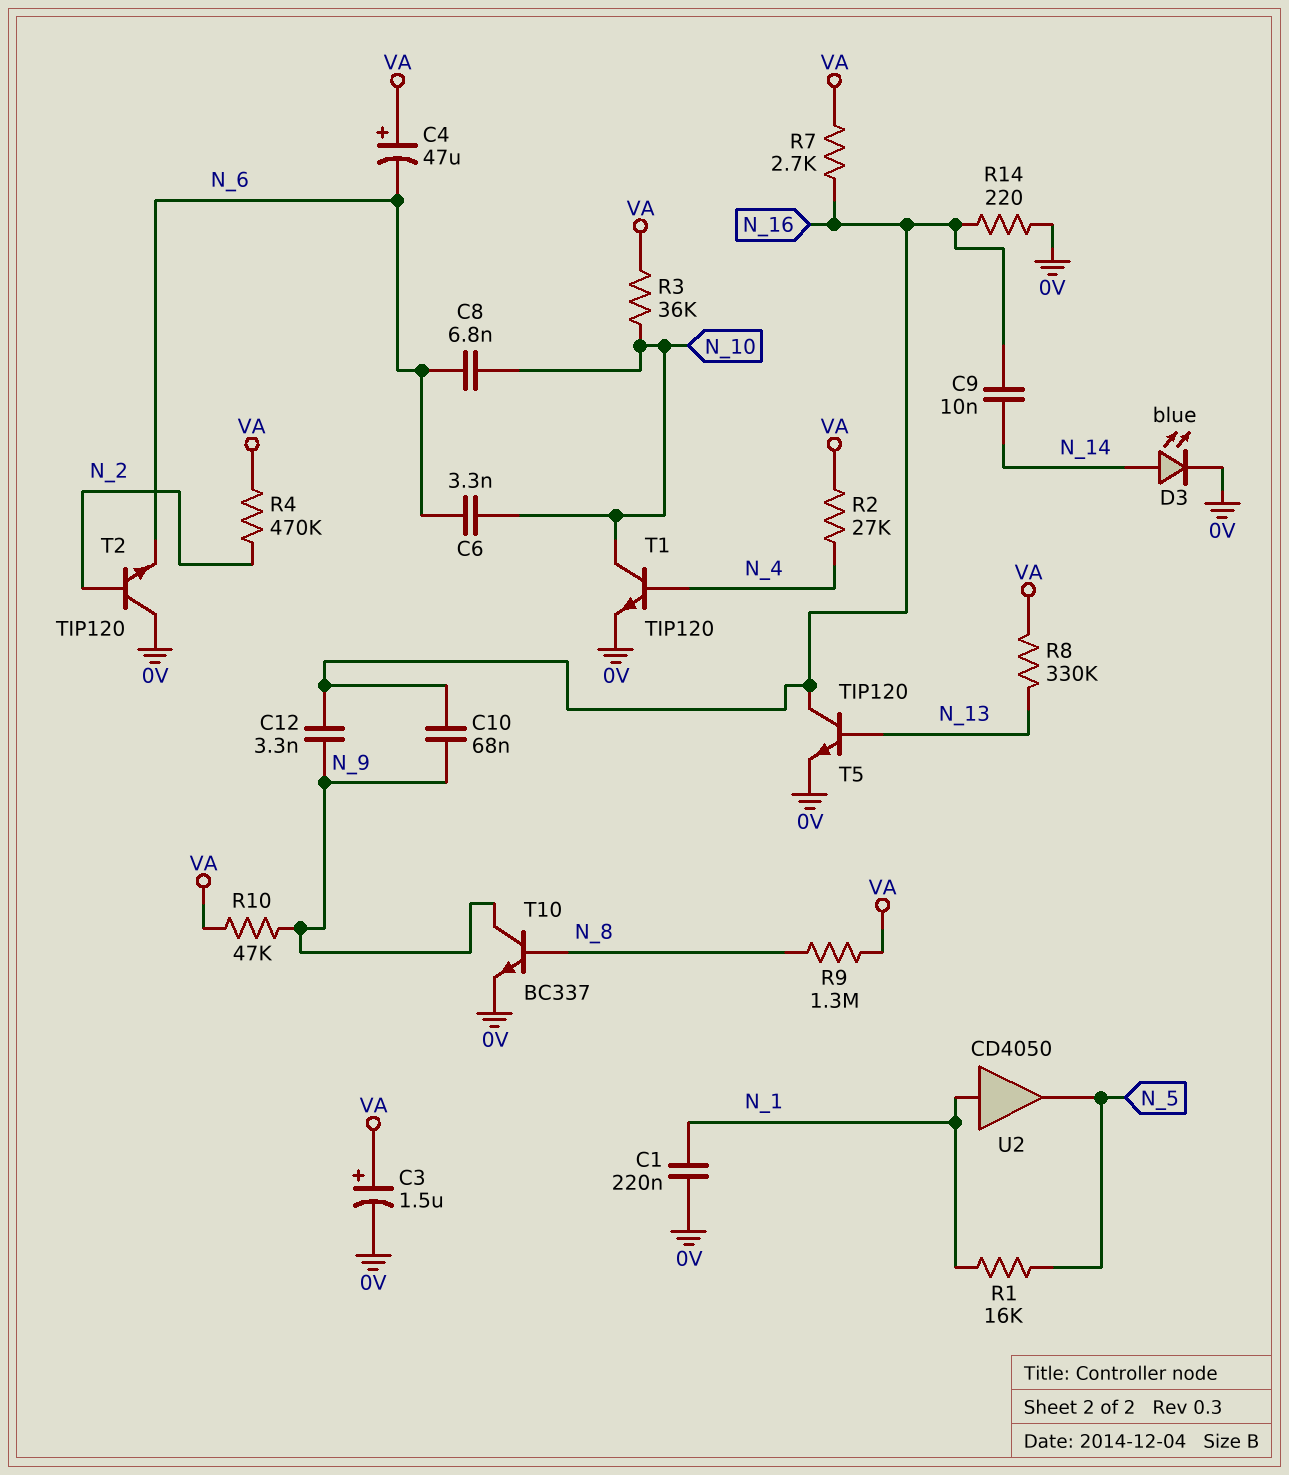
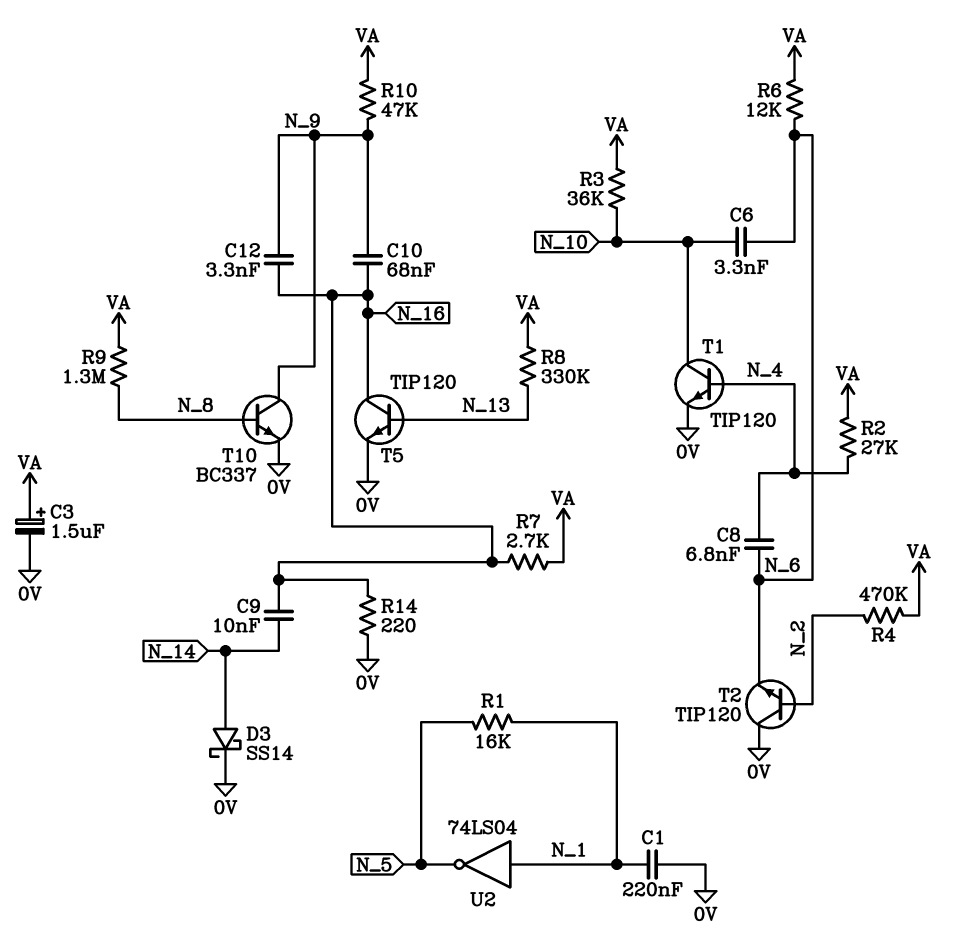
C4: 47uF (plus VA, minus N_6) -> none
C8: 6.8nF (N_6, N_10) -> 6.8nF (N_4, N_6)
D3: LED blue (A N_14, K 0V) -> schottky SS14 (A N_14, K 0V)
R6: none -> 12k (N_6, VA)
U2: buffer CD4050 (in N_1, out N_5) -> NOT 74LS04 (in N_1, out N_5)

